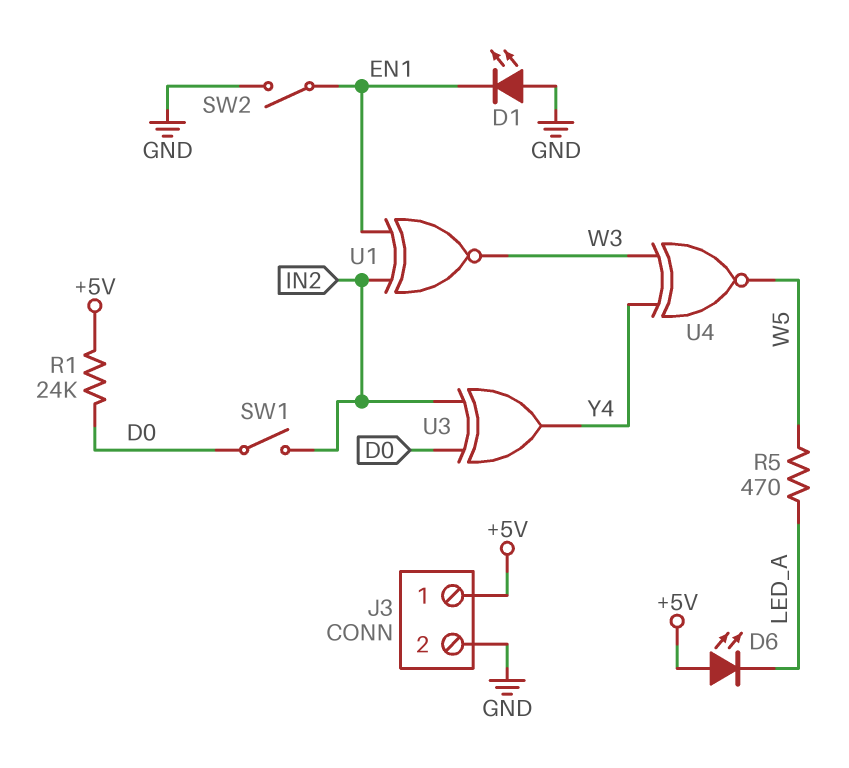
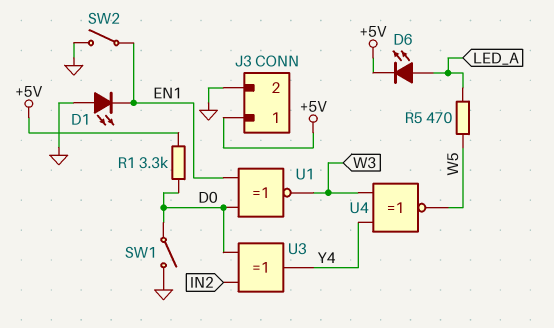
D6: LED (A +5V, K LED_A) -> LED (A LED_A, K +5V)
R1: 24k (+5V, D0) -> 3.3k (+5V, D0)
SW1: switch (D0, IN2) -> switch (D0, GND)
U1: XNOR (in EN1, in IN2, out W3) -> XNOR (in D0, in EN1, out W3)

